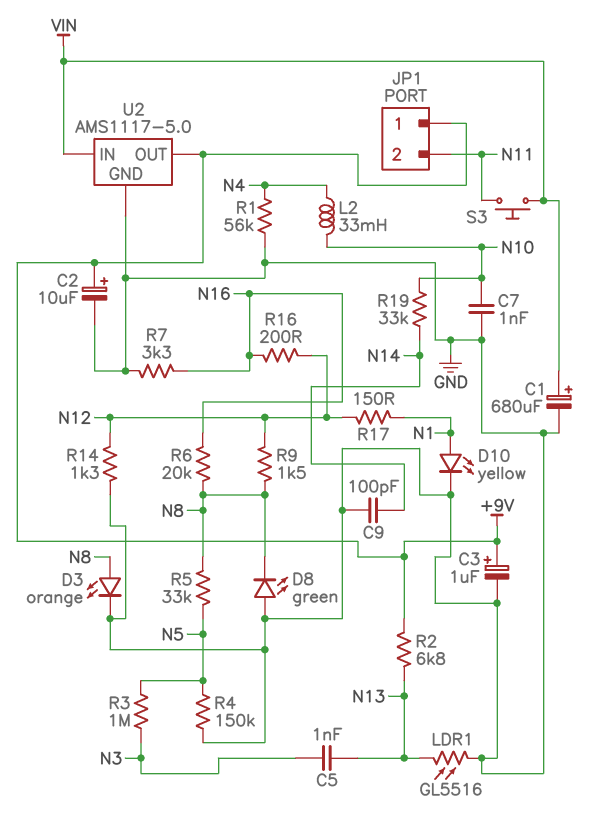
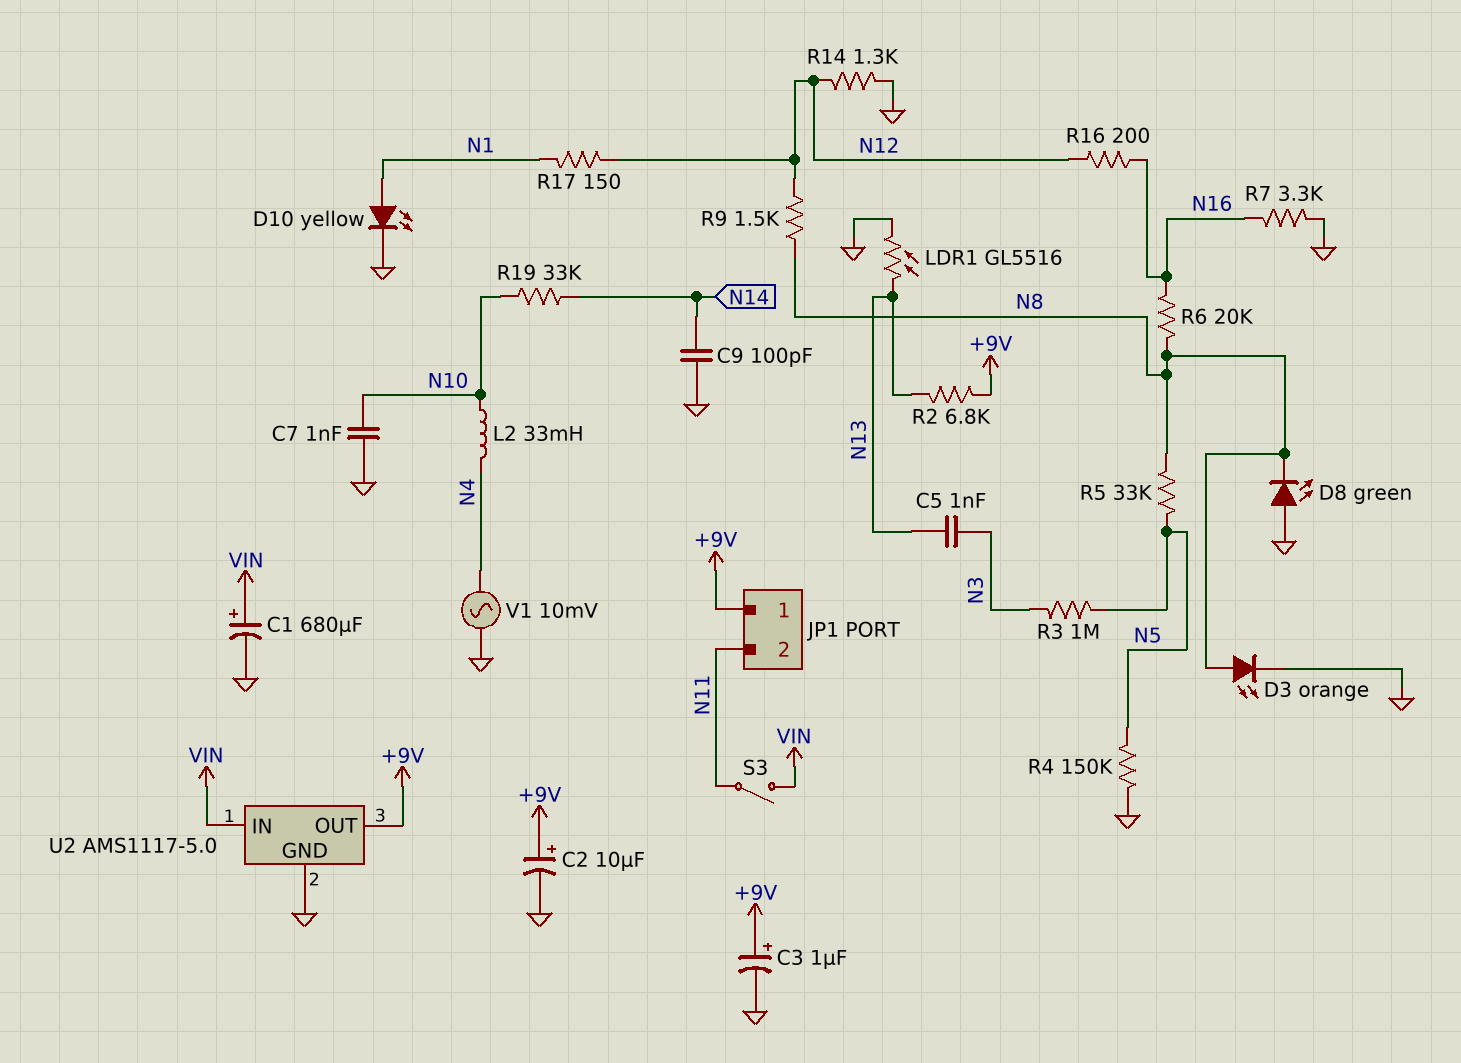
R1: 56k (GND, N4) -> none
S3: button (N11, VIN) -> switch (N11, VIN)
V1: none -> AC 10mV (GND, N4)

